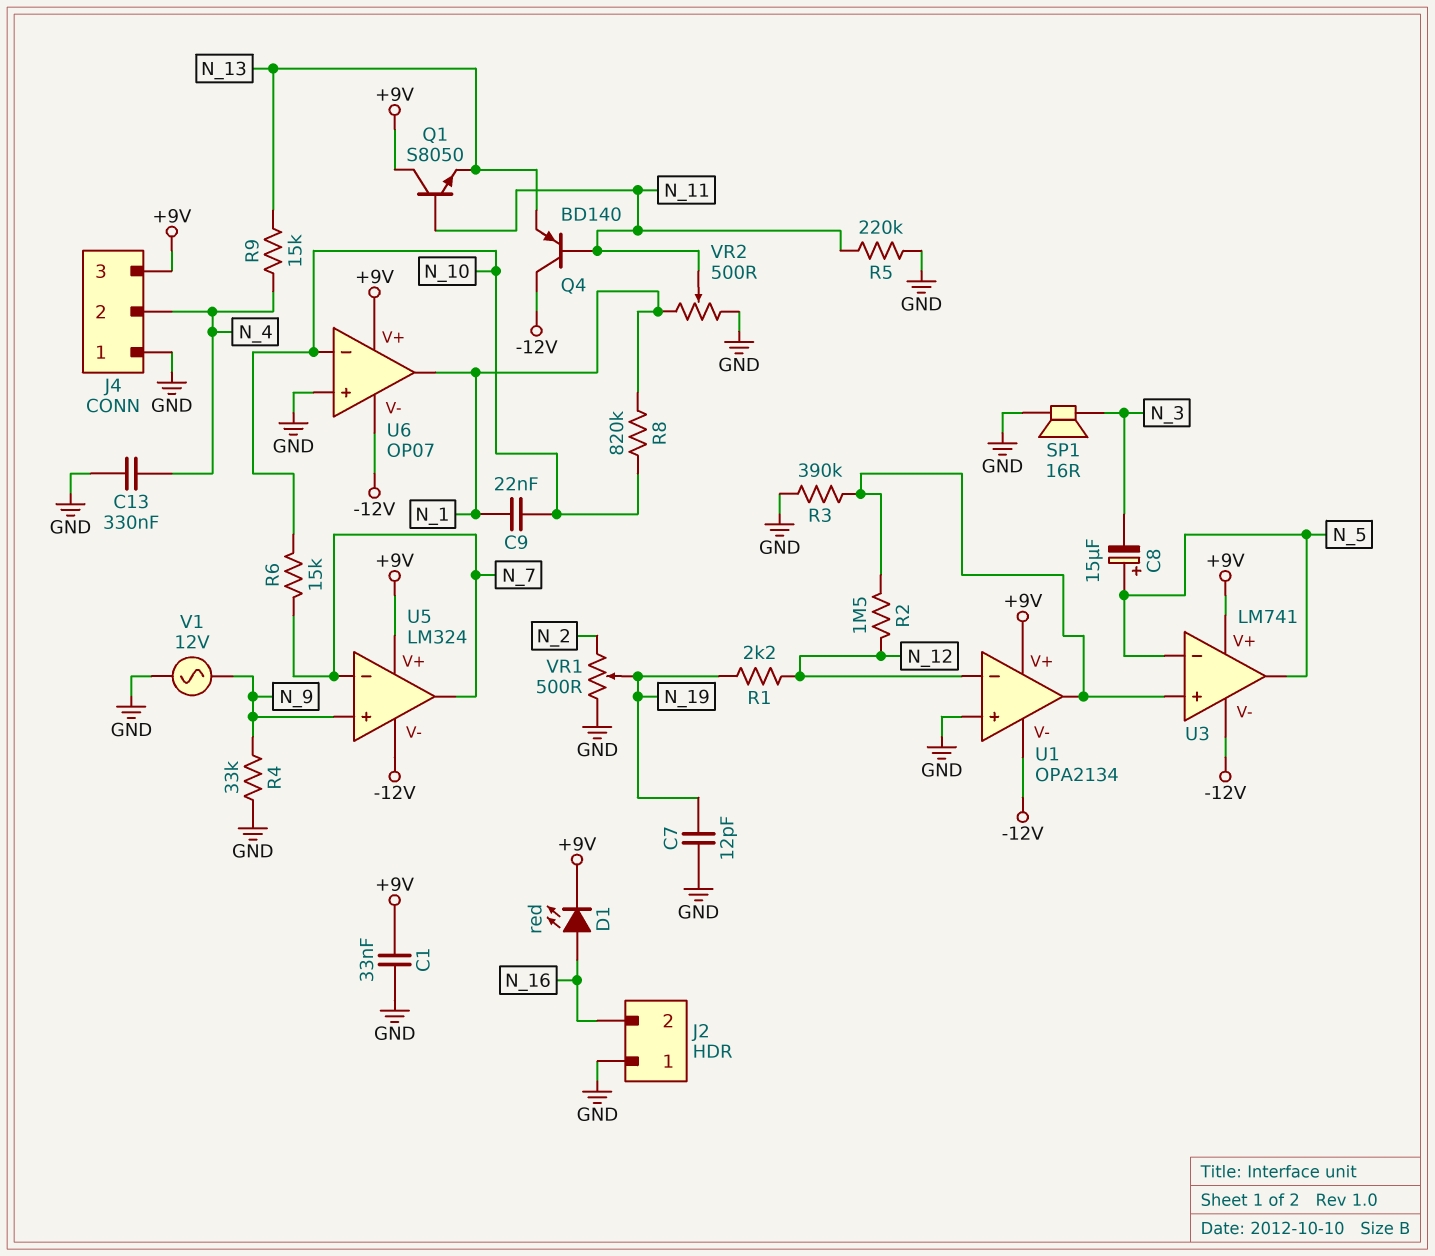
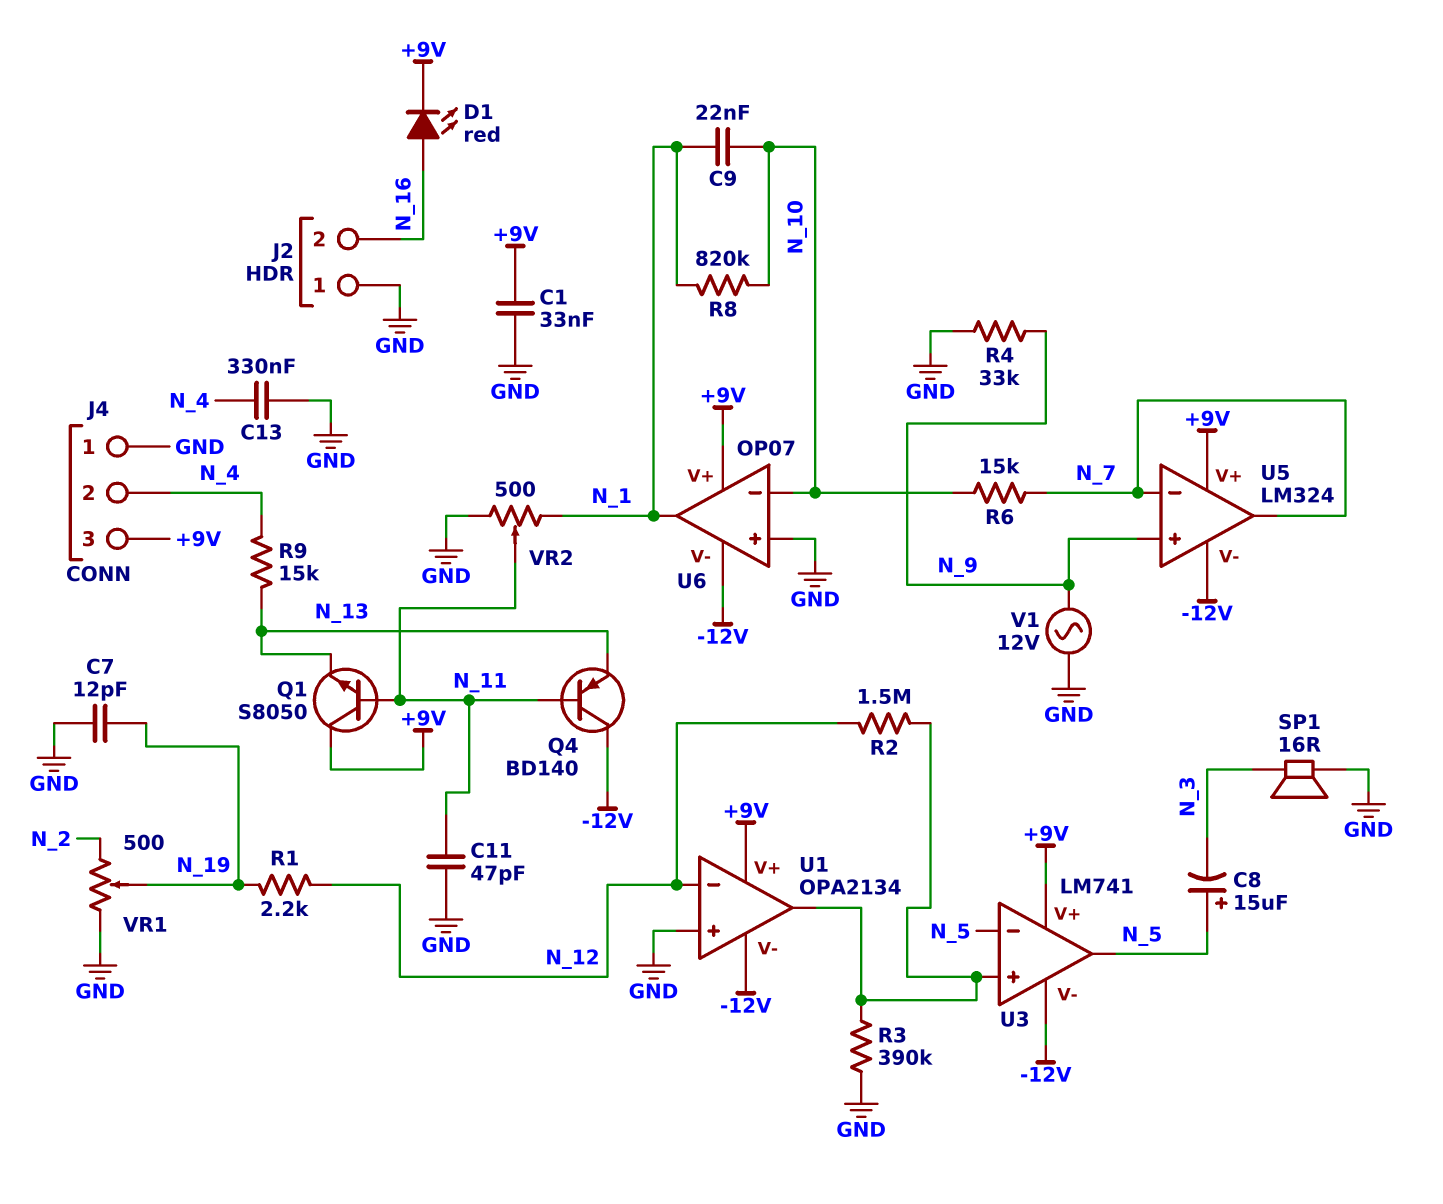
C11: none -> 47pF (GND, N_11)
R5: 220k (GND, N_11) -> none

